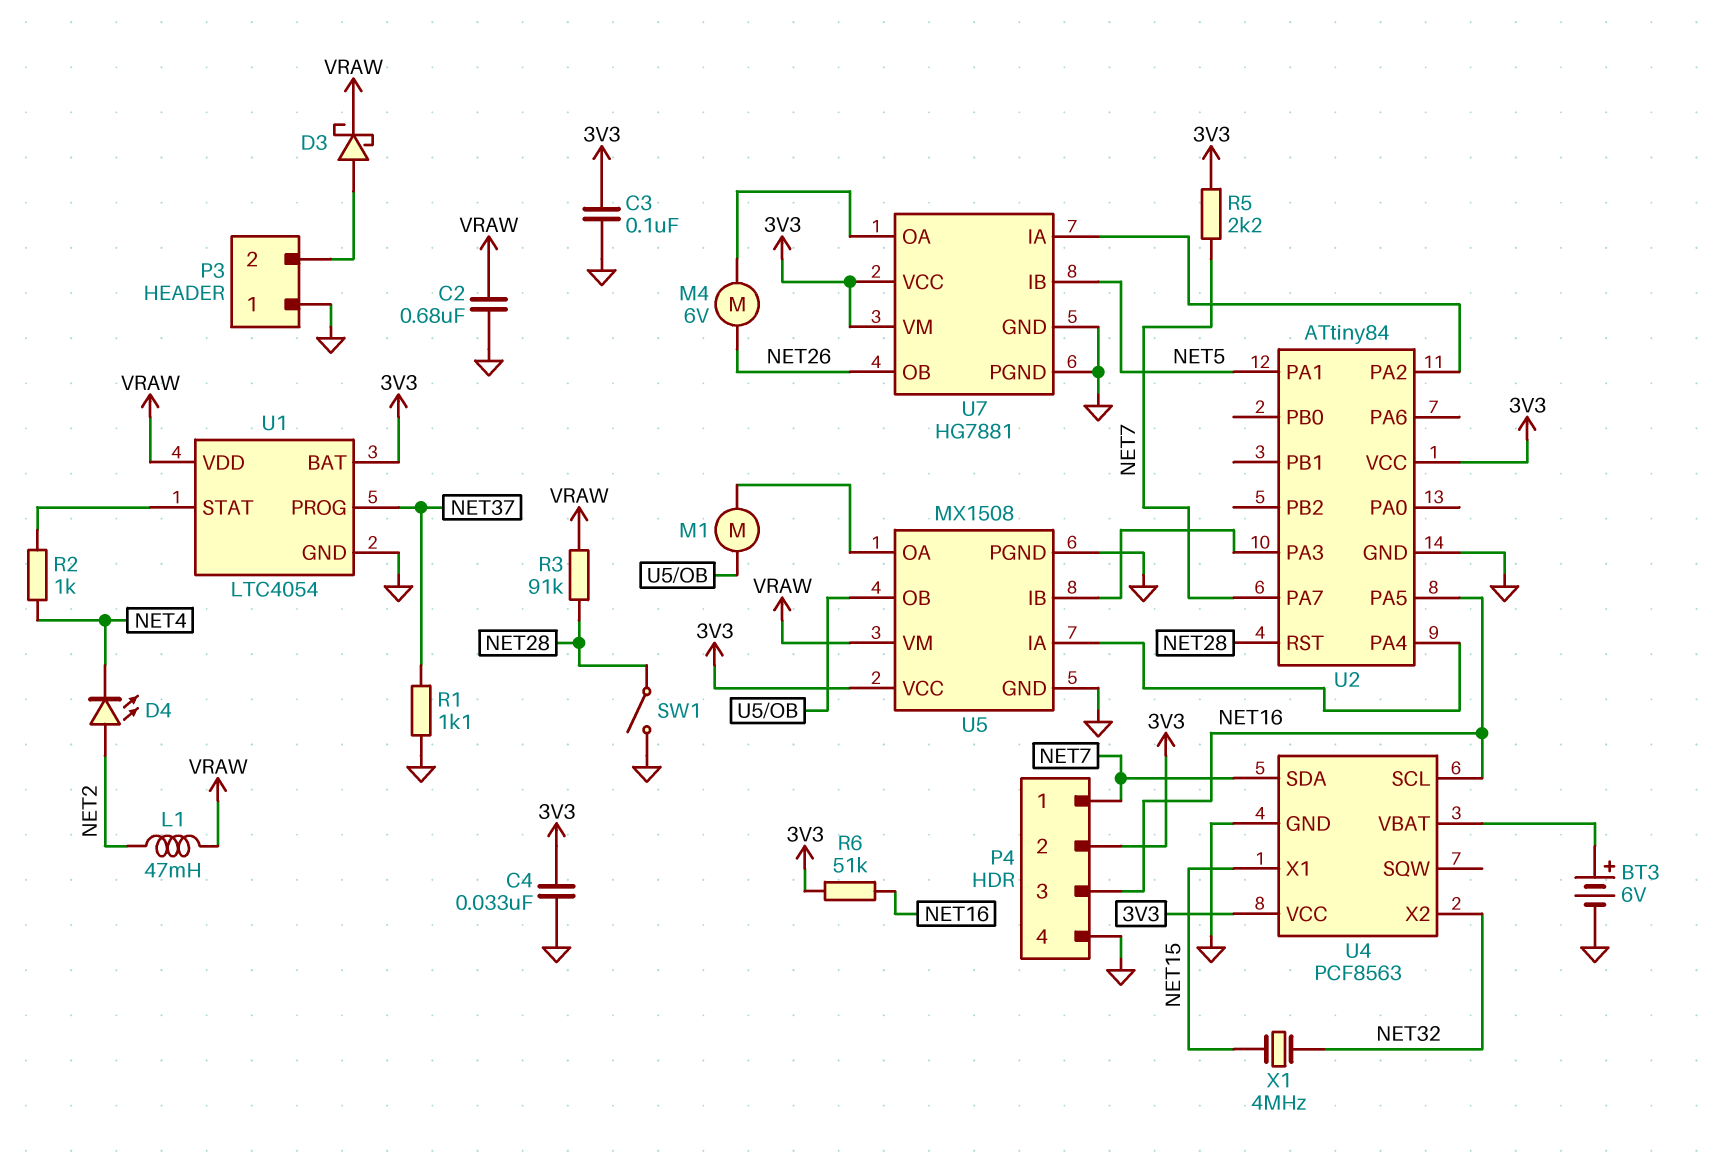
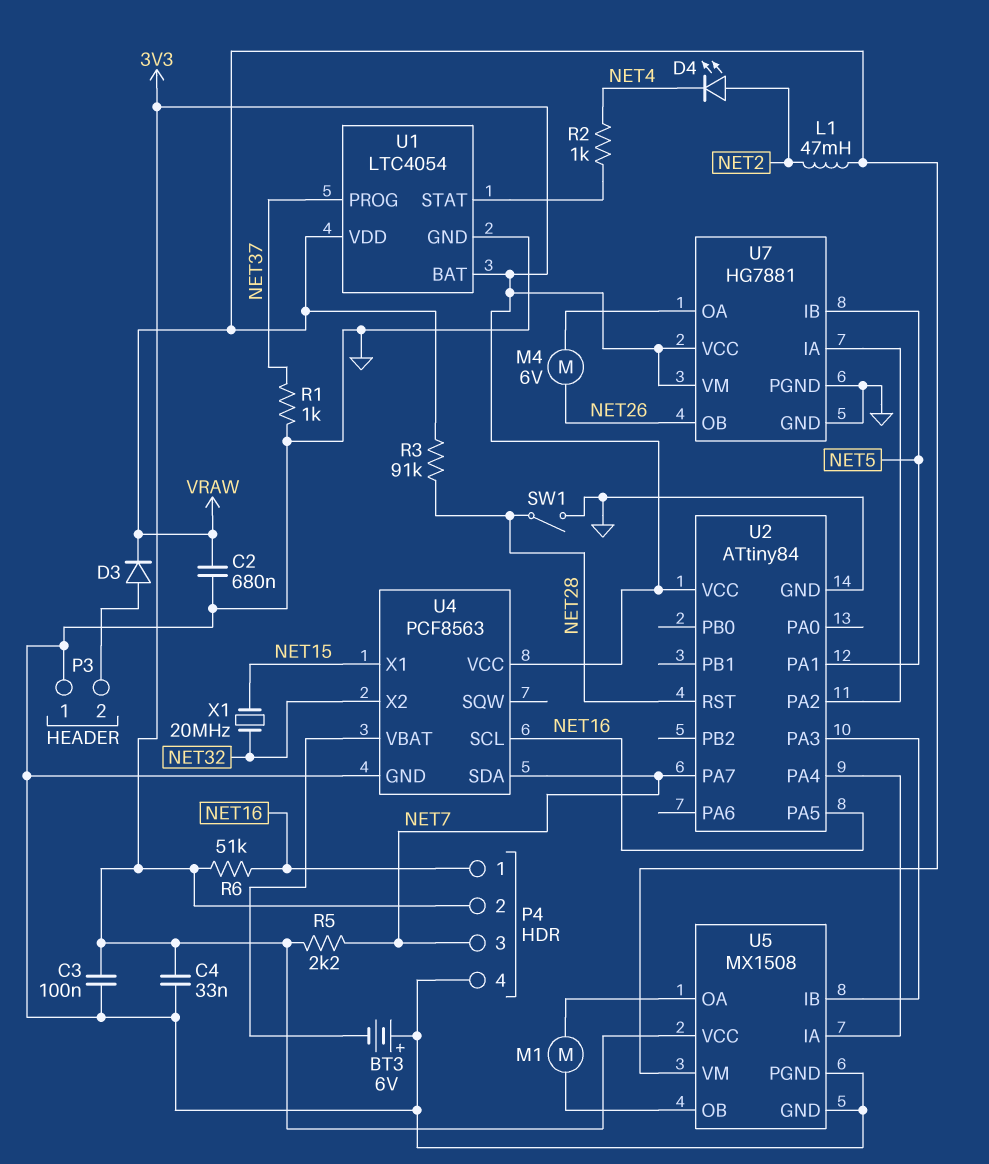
BT3: 6V (plus U4/VBAT, minus GND) -> 6V (plus GND, minus U4/VBAT)
D3: schottky (A P3/2, K VRAW) -> diode (A P3/2, K VRAW)
P4 pin 1: NET7 -> NET16
P4 pin 3: NET16 -> NET7
R1: 1.1k (GND, NET37) -> 1k (GND, NET37)
X1: 4MHz (NET15, NET32) -> 20MHz (NET15, NET32)

